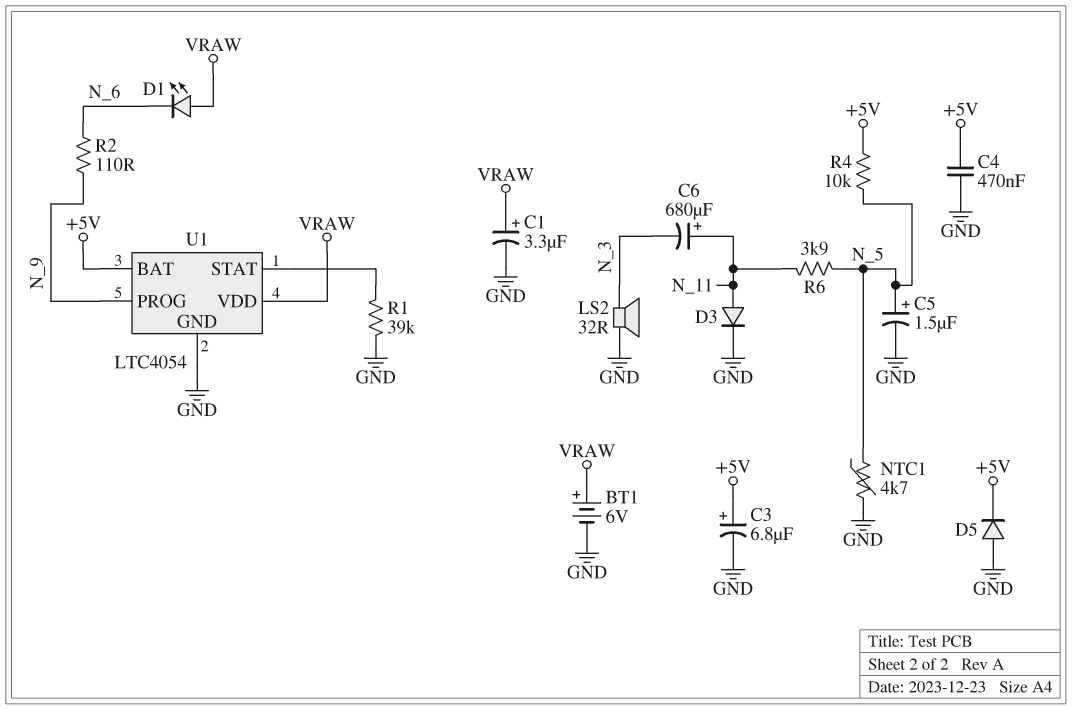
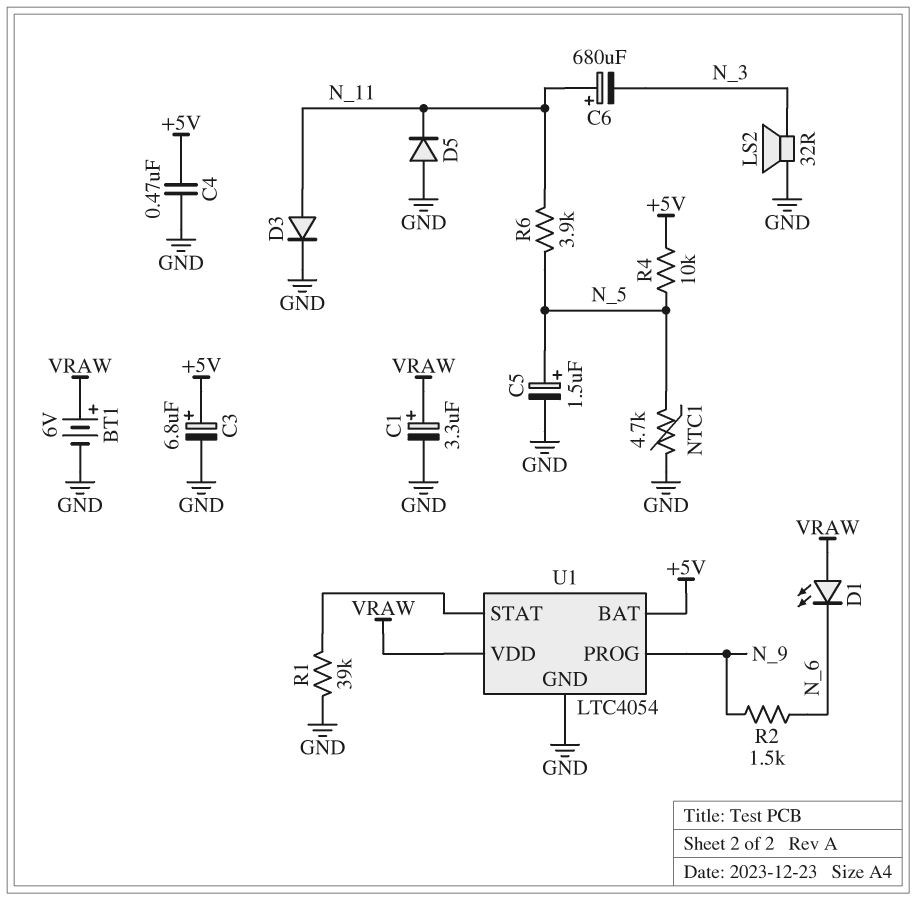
D5: diode (A GND, K +5V) -> diode (A GND, K N_11)
R2: 110 (N_6, N_9) -> 1.5k (N_6, N_9)

